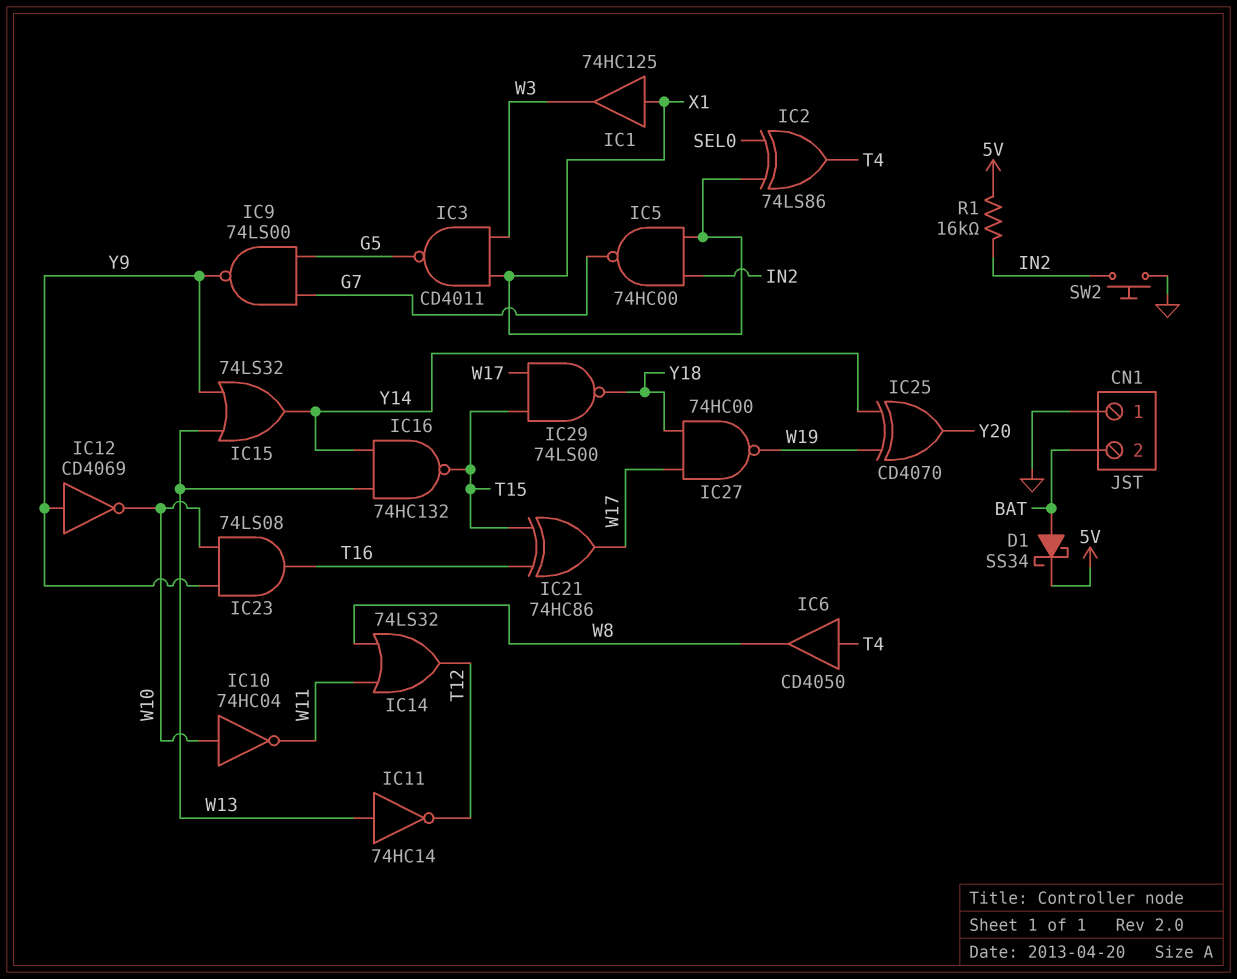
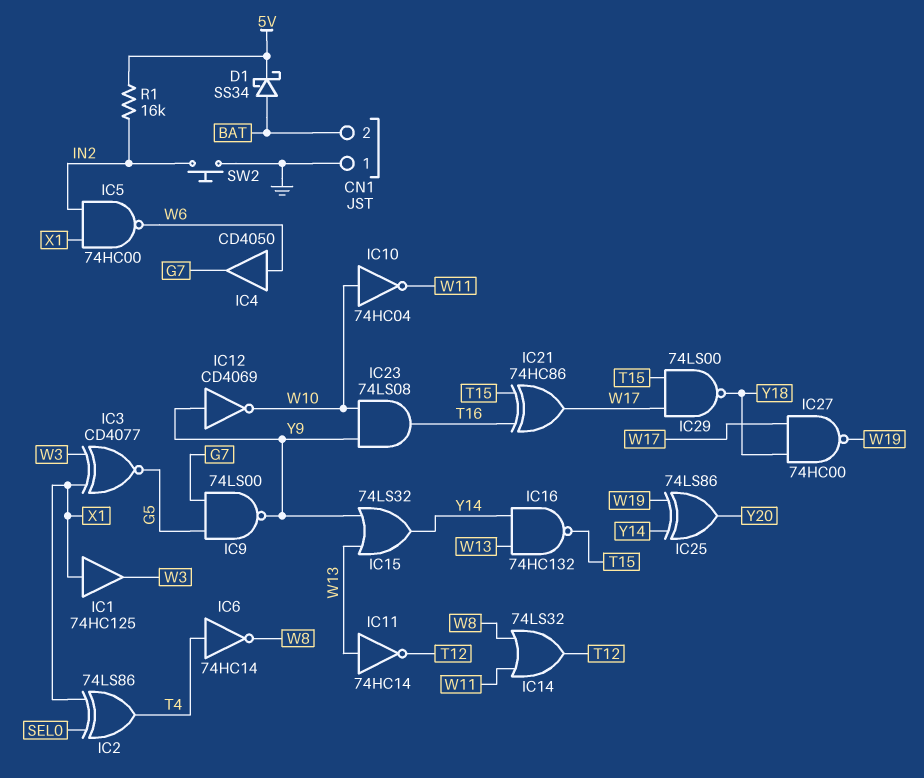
IC3: NAND CD4011 (in W3, in X1, out G5) -> XNOR CD4077 (in W3, in X1, out G5)
IC4: none -> buffer CD4050 (in W6, out G7)
IC5: NAND 74HC00 (in IN2, in X1, out G7) -> NAND 74HC00 (in IN2, in X1, out W6)
IC6: buffer CD4050 (in T4, out W8) -> NOT 74HC14 (in T4, out W8)
IC25: XOR CD4070 (in W19, in Y14, out Y20) -> XOR 74LS86 (in W19, in Y14, out Y20)

